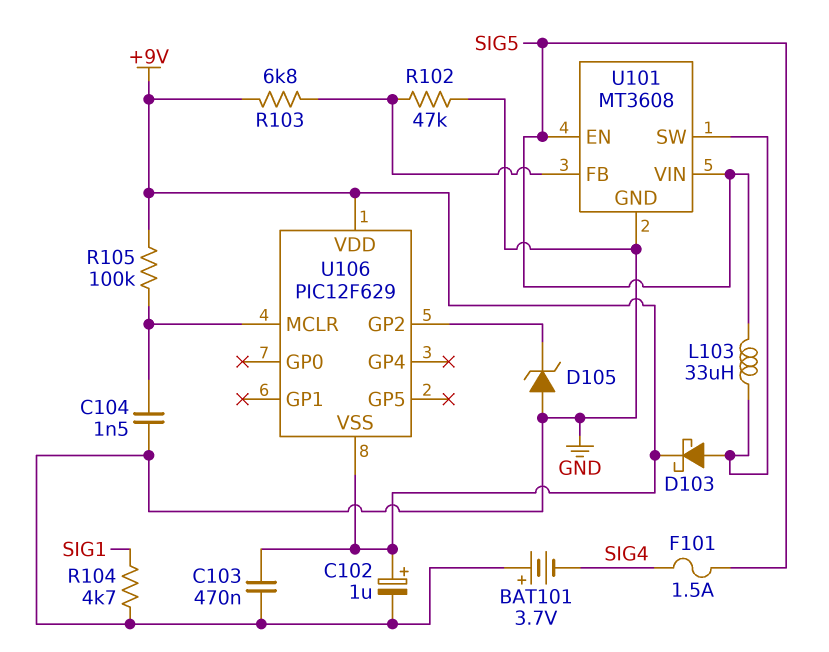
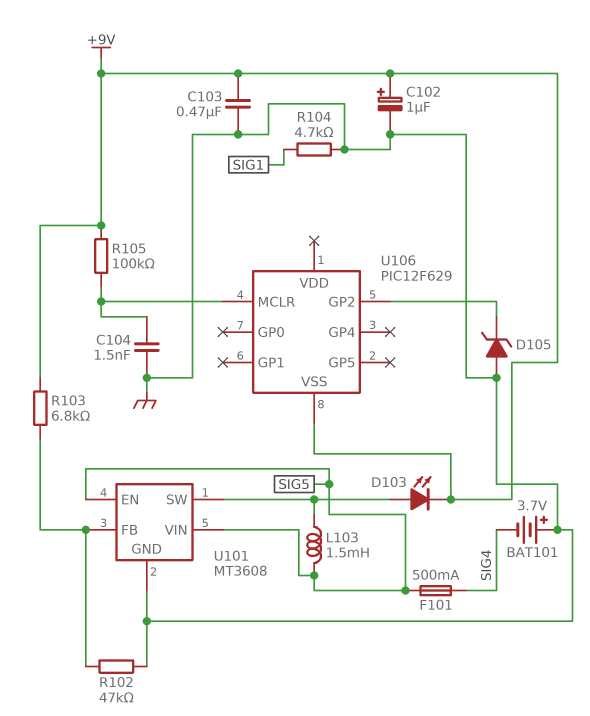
D103: schottky (A U101/SW, K +9V) -> LED (A U101/SW, K +9V)
F101: 1.5A (SIG4, SIG5) -> 500mA (SIG4, SIG5)
L103: 33uH (SIG5, U101/SW) -> 1.5mH (SIG5, U101/SW)
U106 pin VDD: +9V -> none

